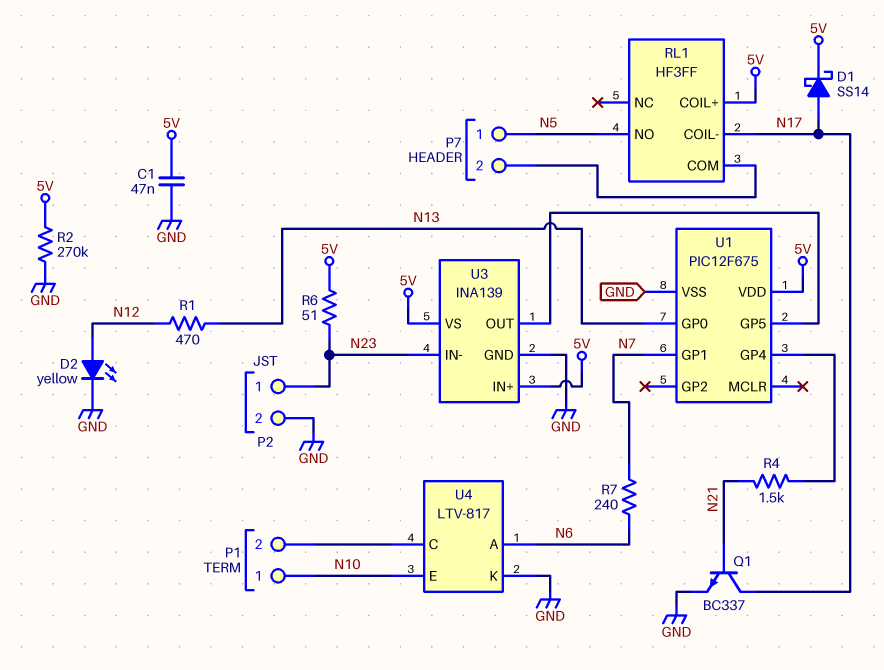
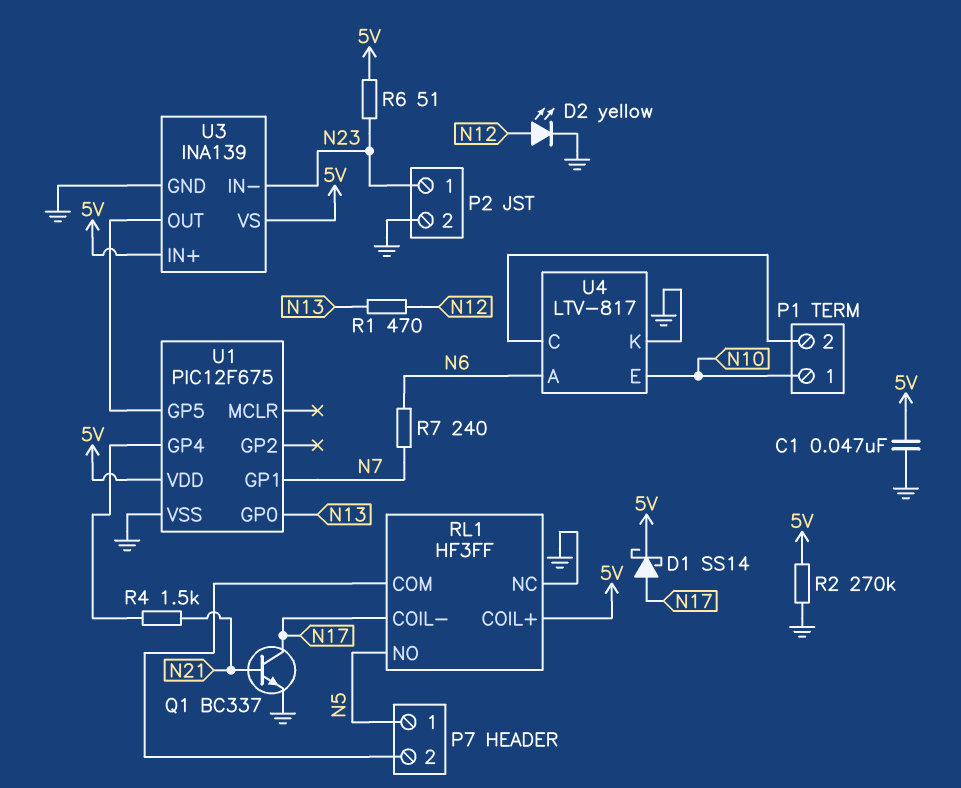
RL1 pin NC: none -> GND

